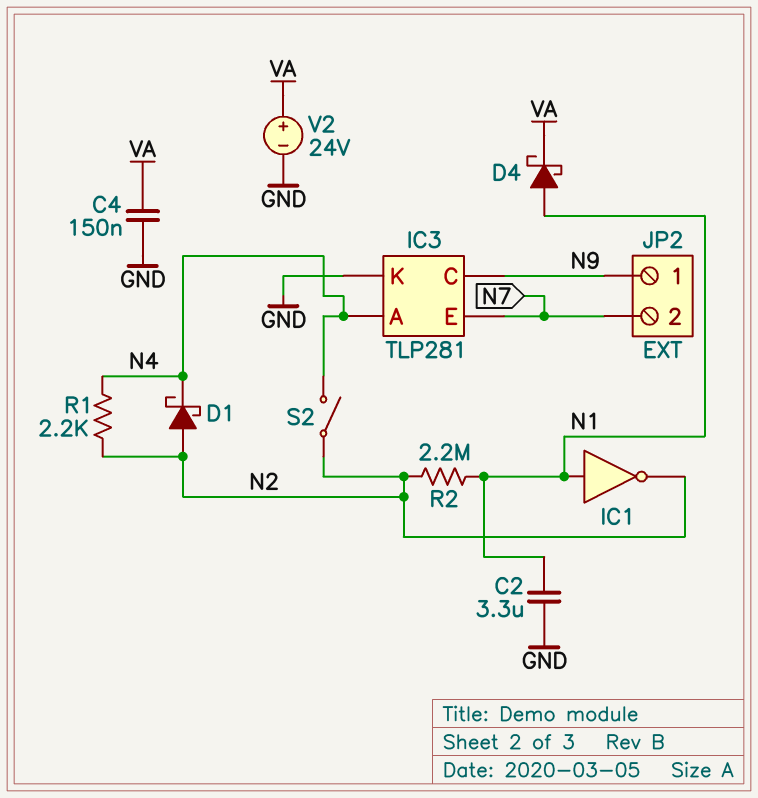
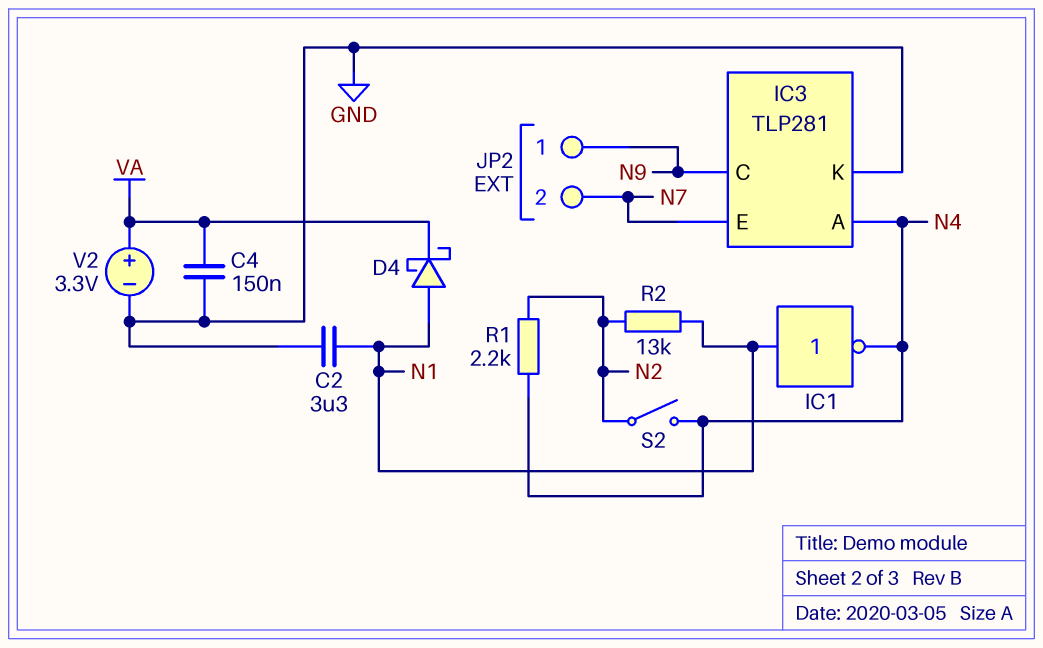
D1: schottky (A N2, K N4) -> none
IC1: NOT (in N1, out N2) -> NOT (in N1, out N4)
R2: 2.2M (N1, N2) -> 13k (N1, N2)
V2: 24V (plus VA, minus GND) -> 3.3V (plus VA, minus GND)

